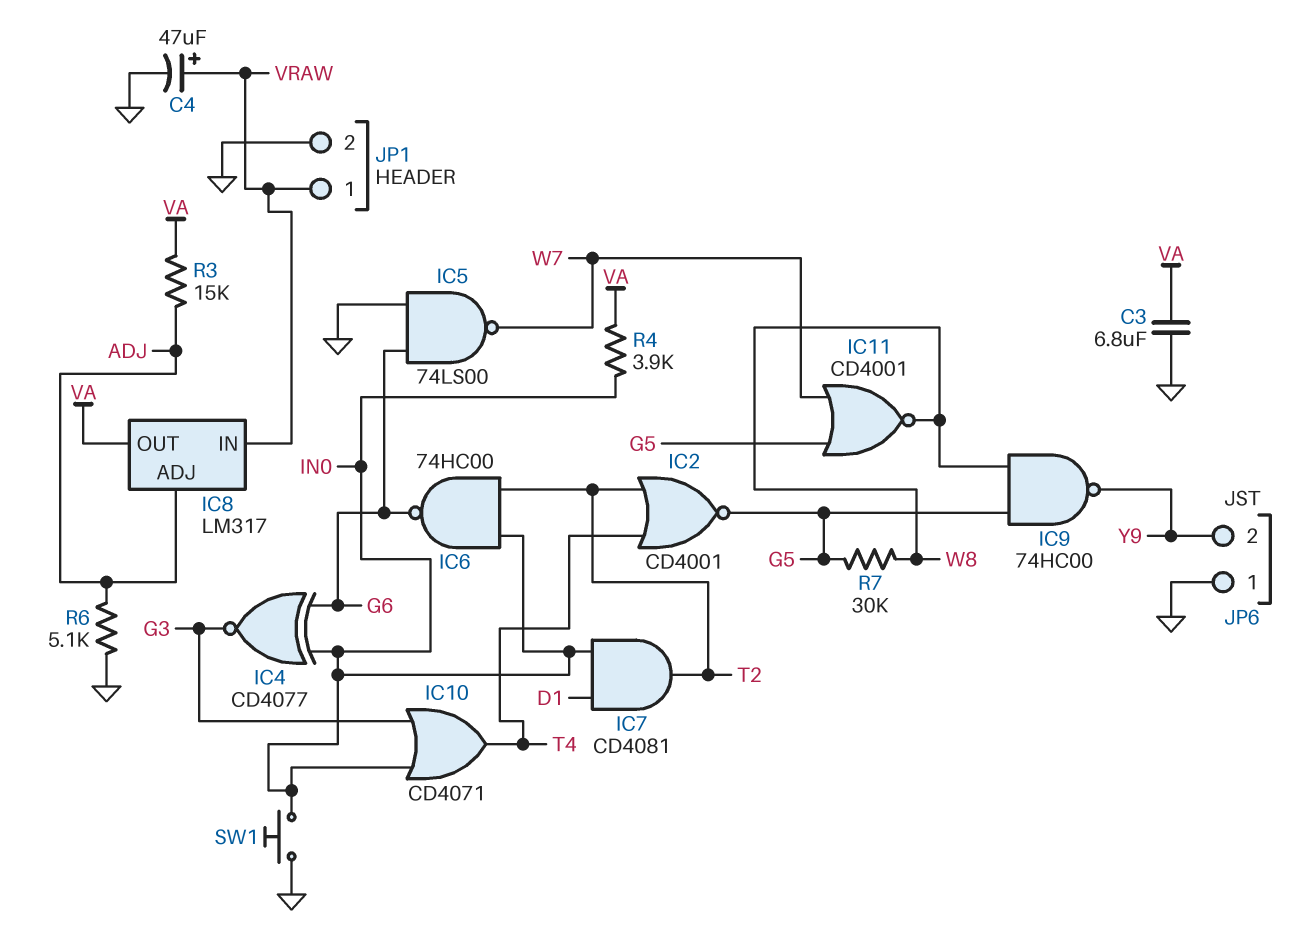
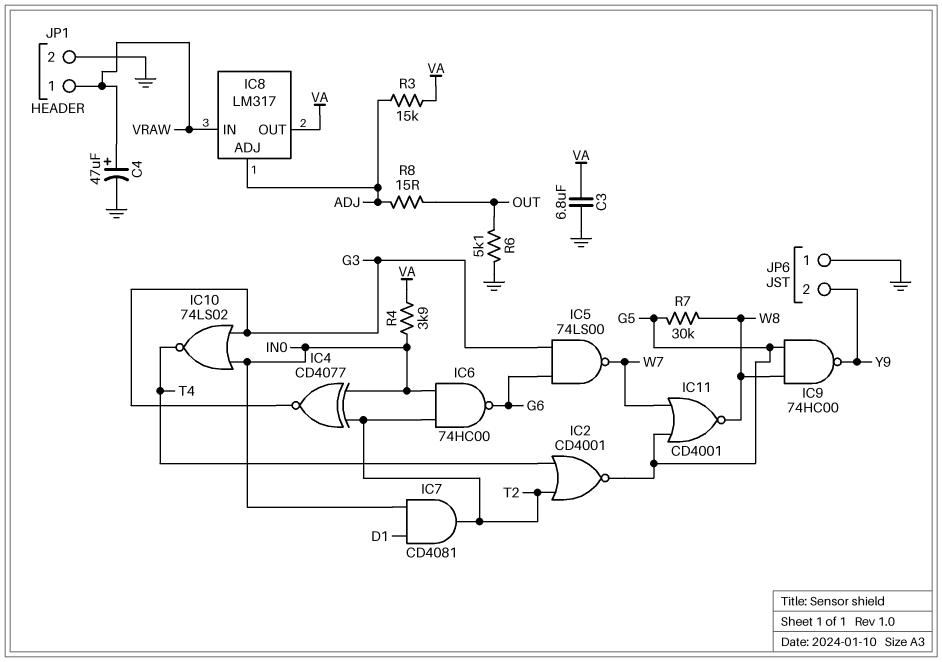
IC4: XNOR CD4077 (in G6, in IN0, out G3) -> XNOR CD4077 (in IN0, in T2, out G3)
IC5: NAND 74LS00 (in G6, in GND, out W7) -> NAND 74LS00 (in G3, in G6, out W7)
IC10: OR CD4071 (in G3, in IN0, out T4) -> NOR 74LS02 (in G3, in IN0, out T4)
R6: 5.1k (ADJ, GND) -> 5.1k (GND, OUT)
R8: none -> 15 (ADJ, OUT)
SW1: button (GND, IN0) -> none

